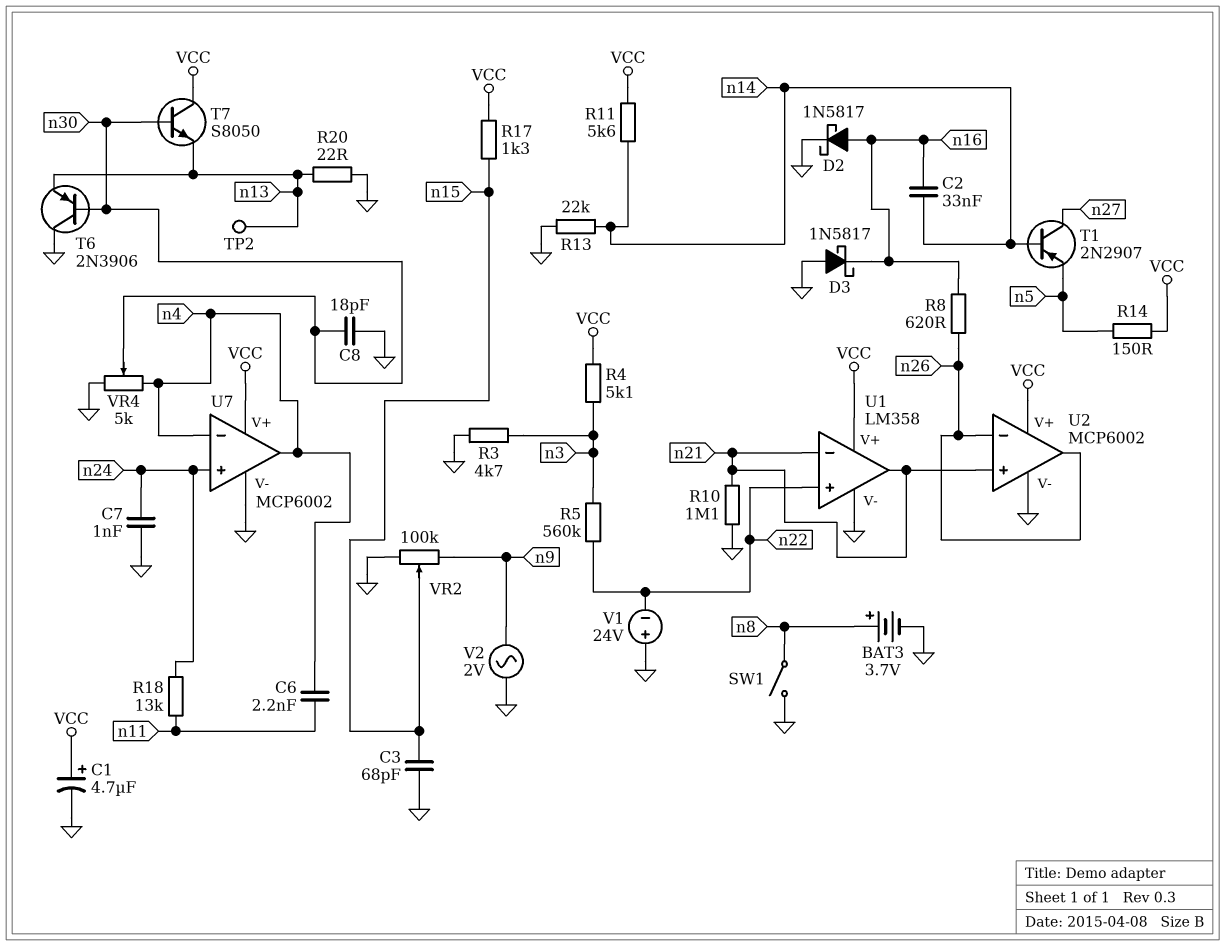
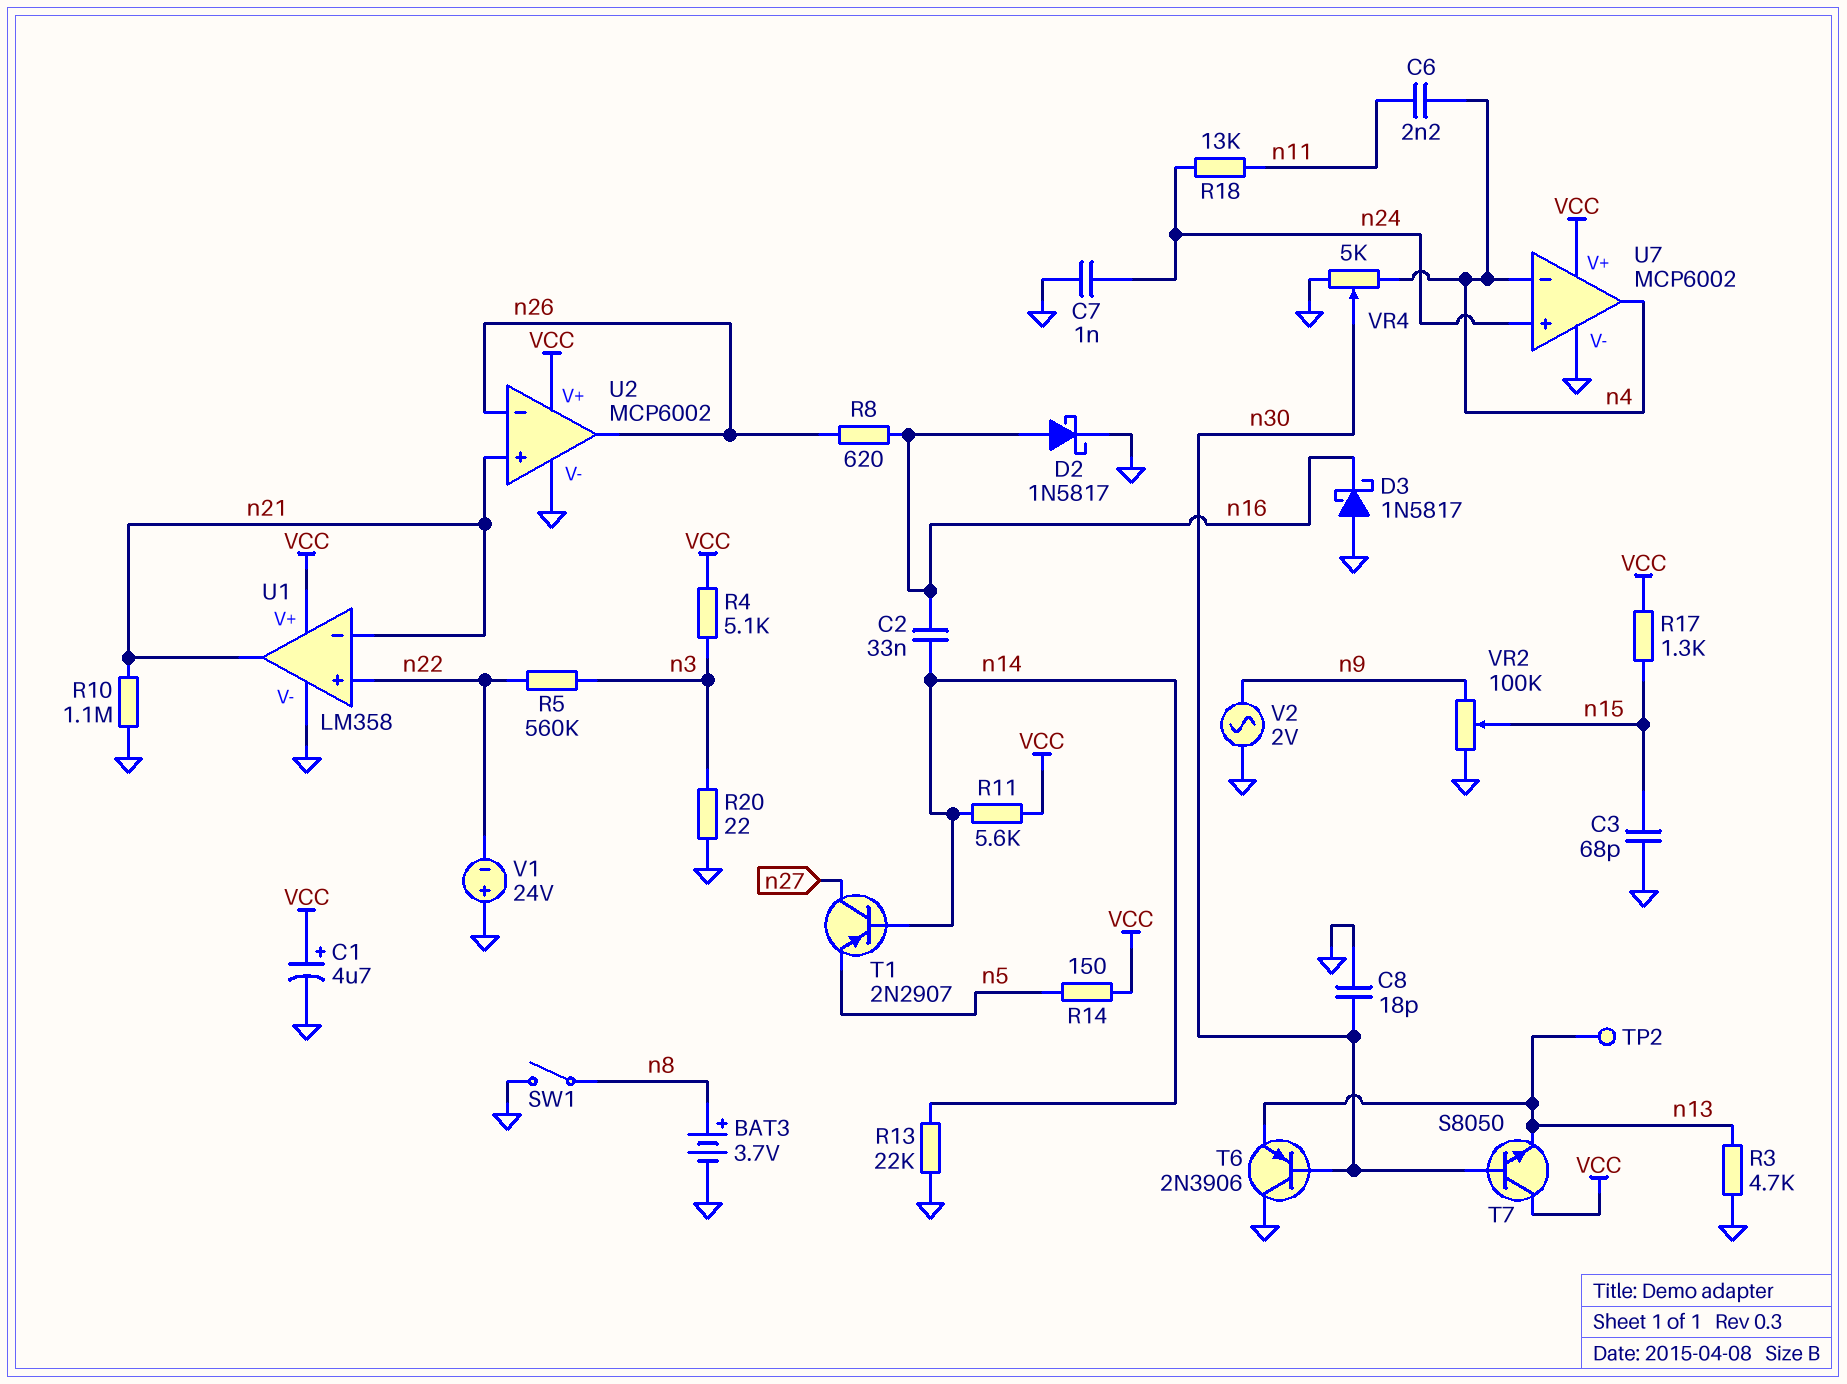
R3: 4.7k (GND, n3) -> 4.7k (GND, n13)
R20: 22 (GND, n13) -> 22 (GND, n3)

